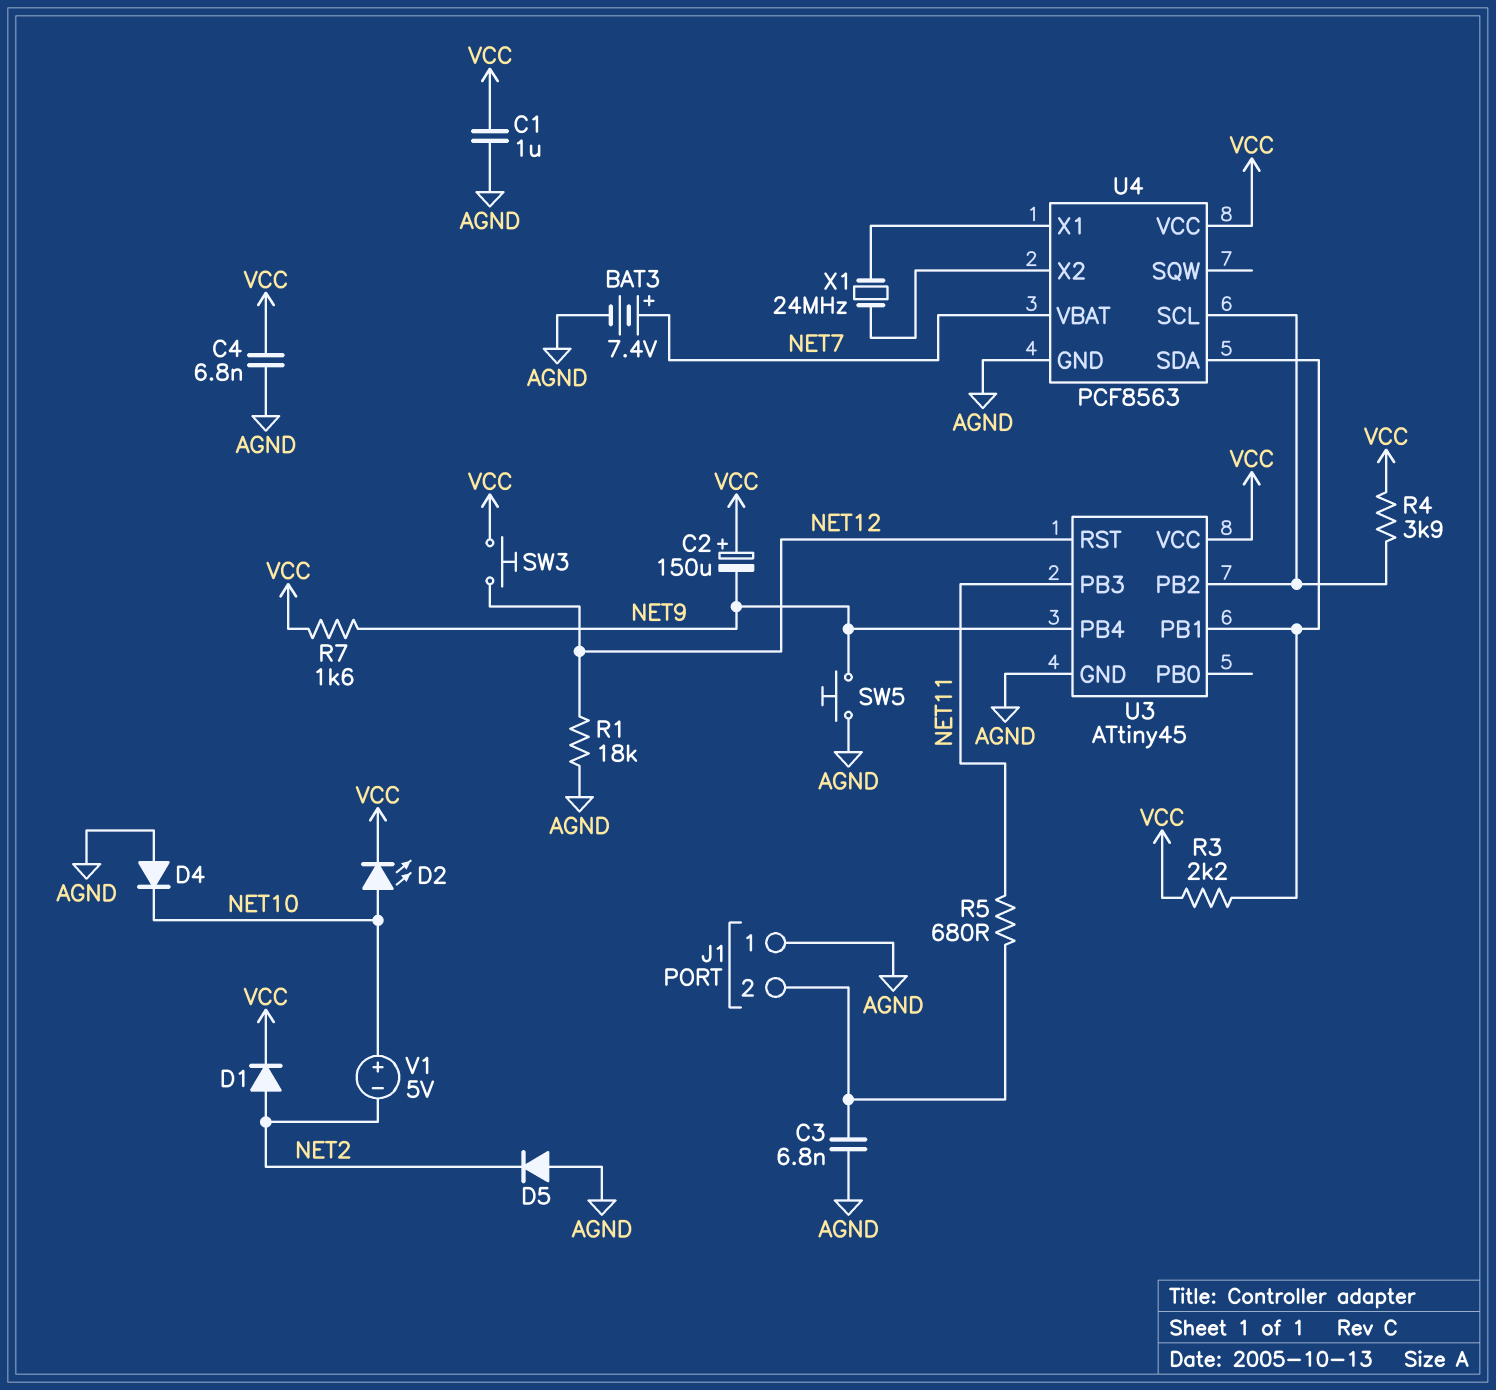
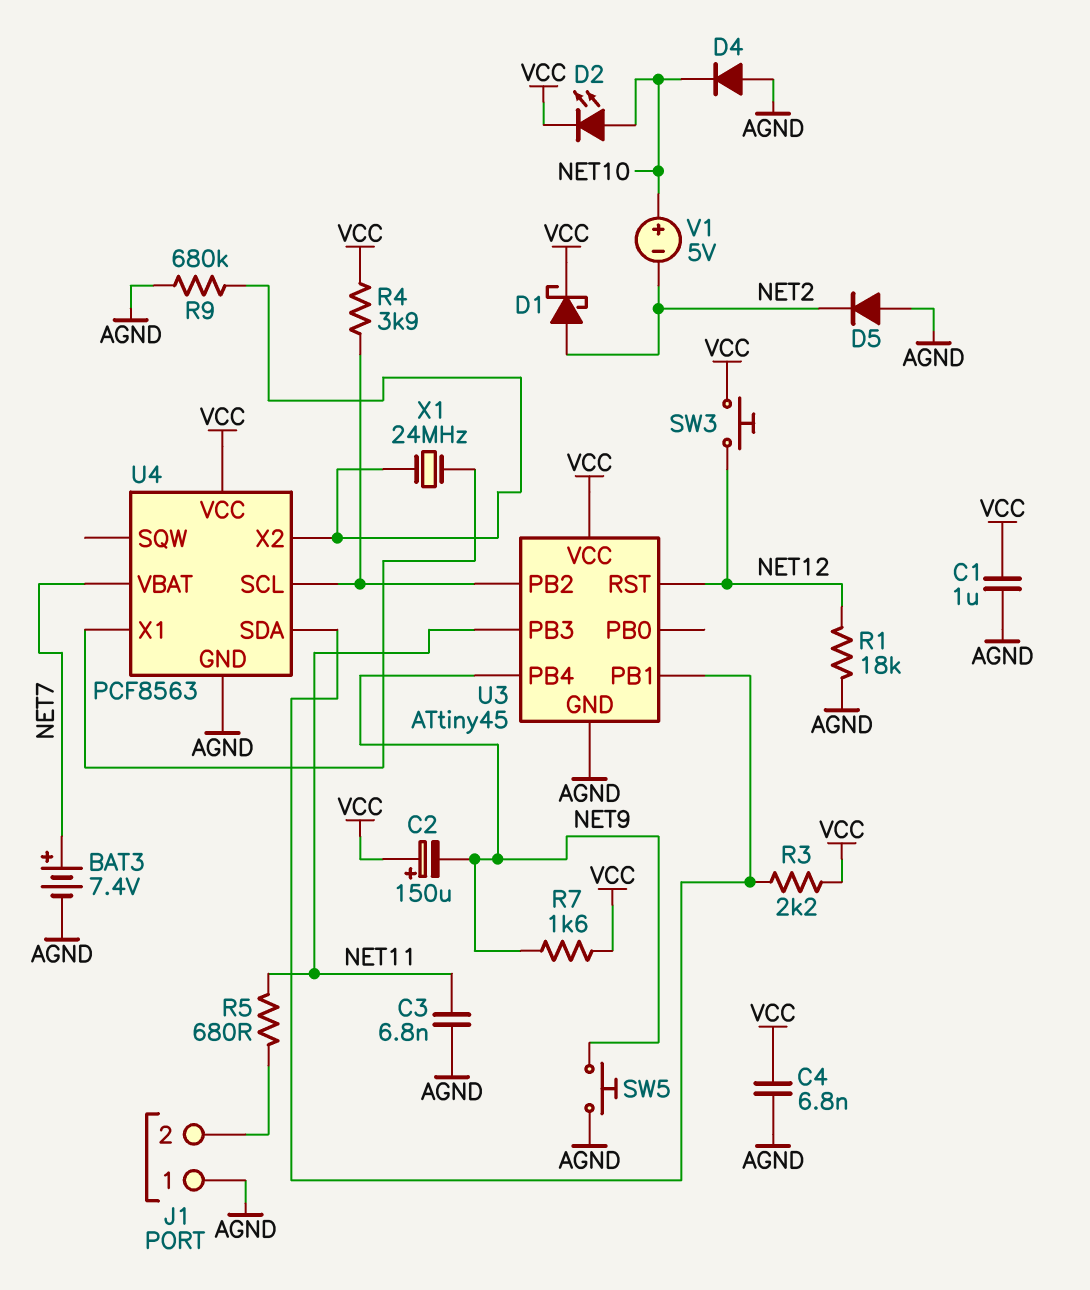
C3: 6.8nF (AGND, J1/2) -> 6.8nF (AGND, NET11)
D1: diode (A NET2, K VCC) -> schottky (A NET2, K VCC)
R9: none -> 680k (AGND, U4/X2)

